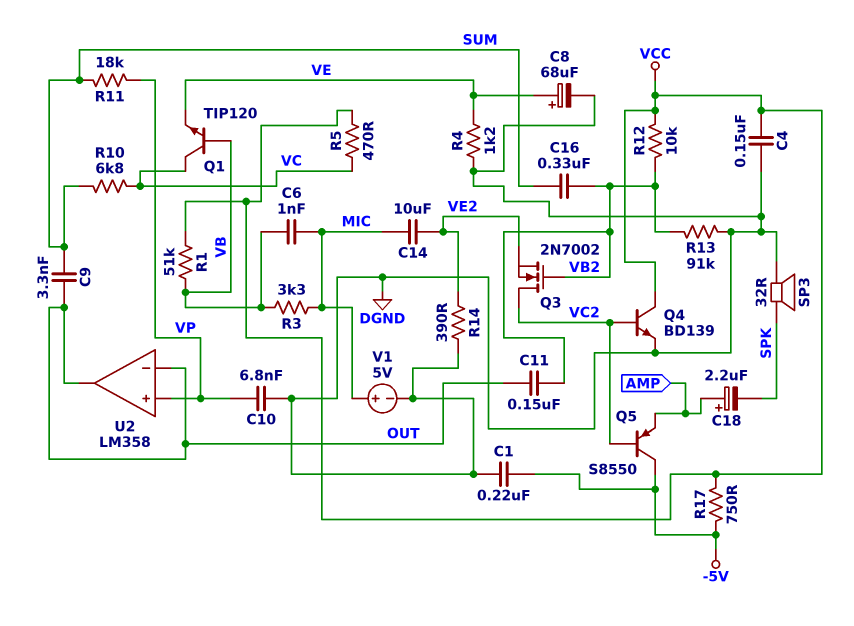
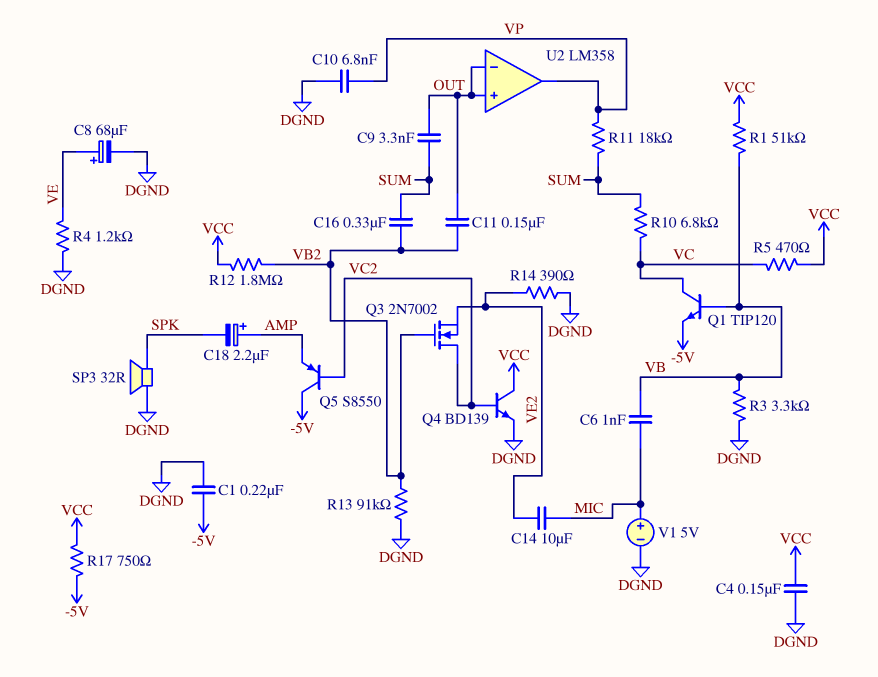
Q1: NPN TIP120 (B VB, C VC, E VE) -> NPN TIP120 (B VB, C VC, E -5V)
R3: 3.3k (MIC, VB) -> 3.3k (DGND, VB)
R12: 10k (VB2, VCC) -> 1.8M (VB2, VCC)
U2 pin in+: VP -> OUT
U2 pin out: OUT -> VP

